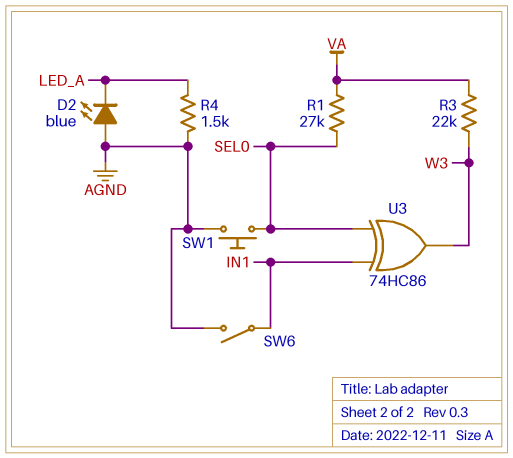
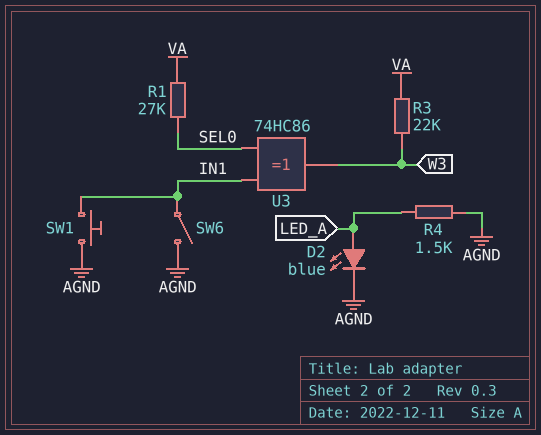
D2: LED blue (A AGND, K LED_A) -> LED blue (A LED_A, K AGND)
SW1: button (AGND, SEL0) -> button (AGND, IN1)

